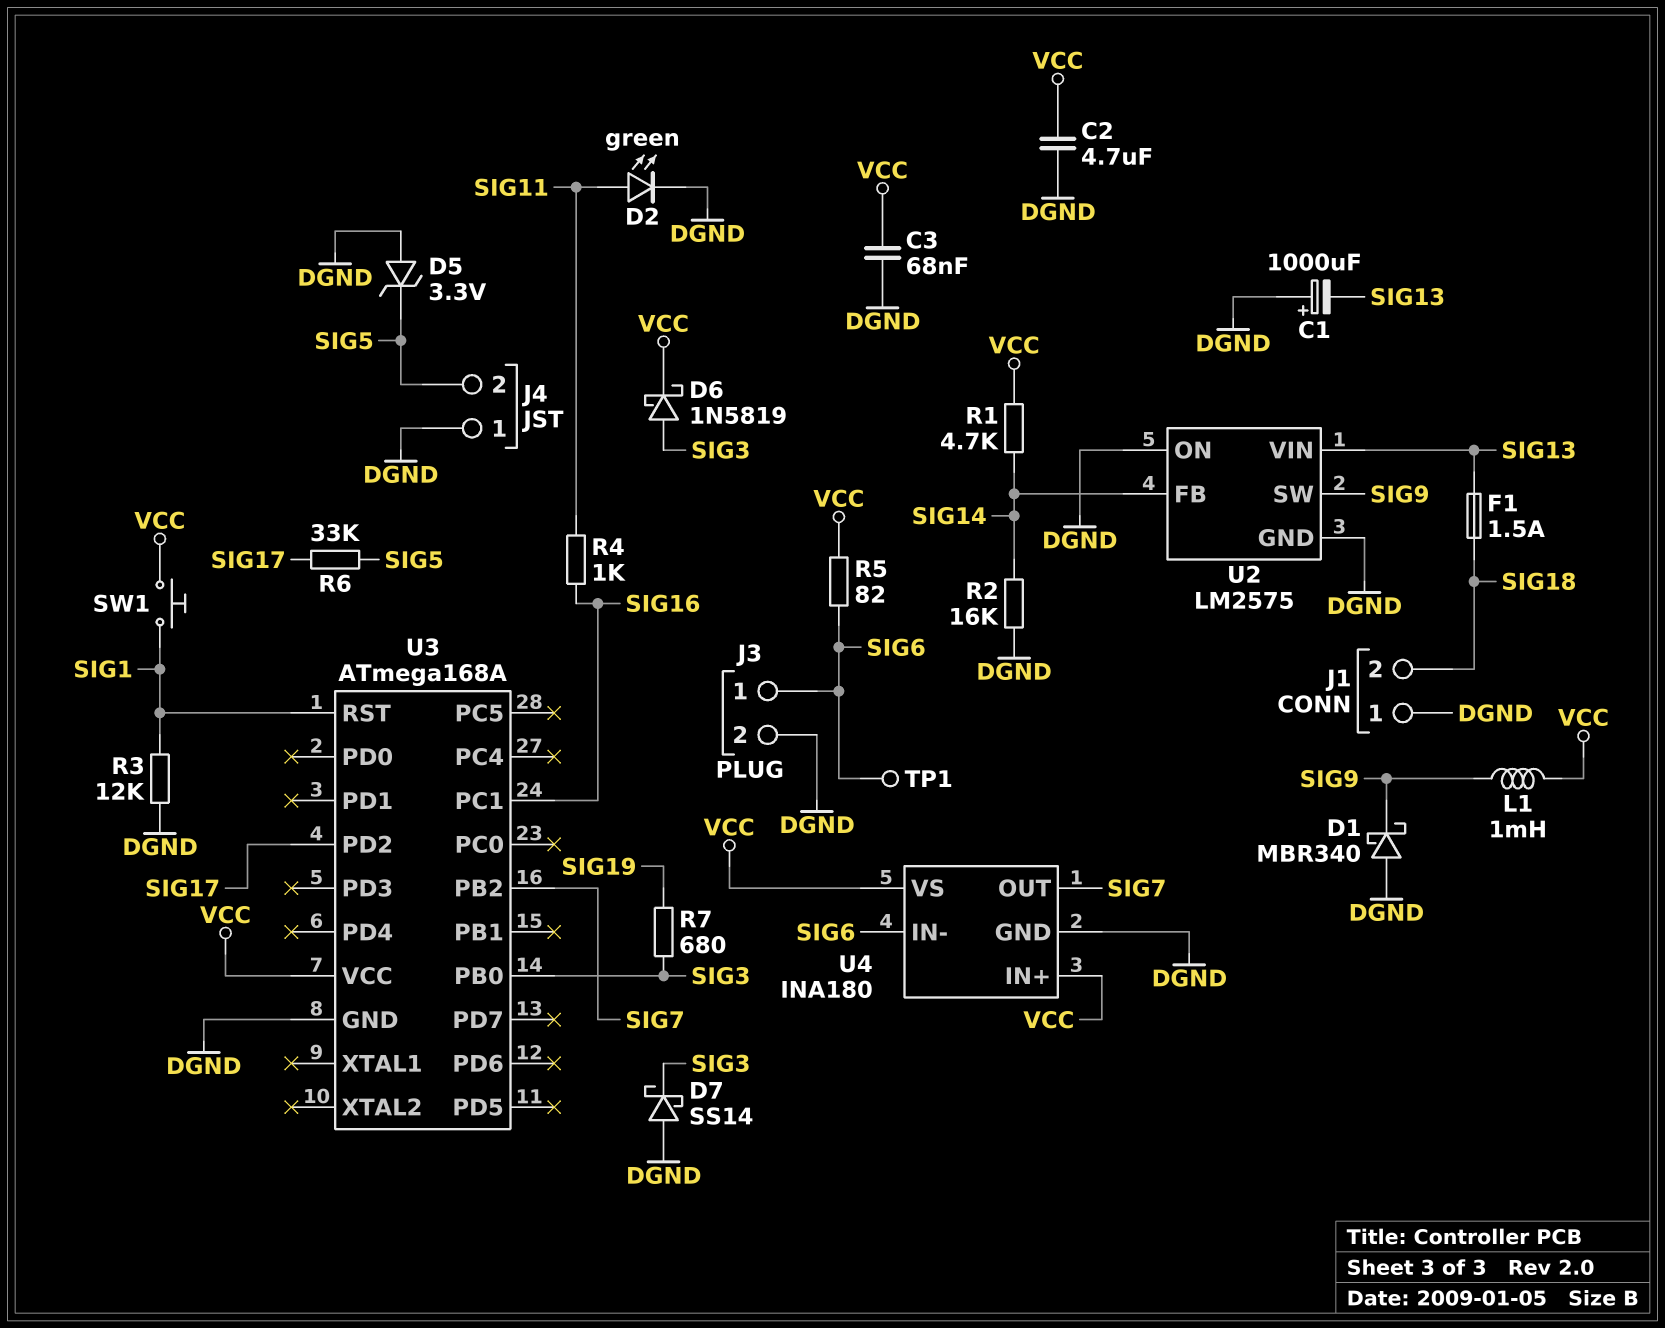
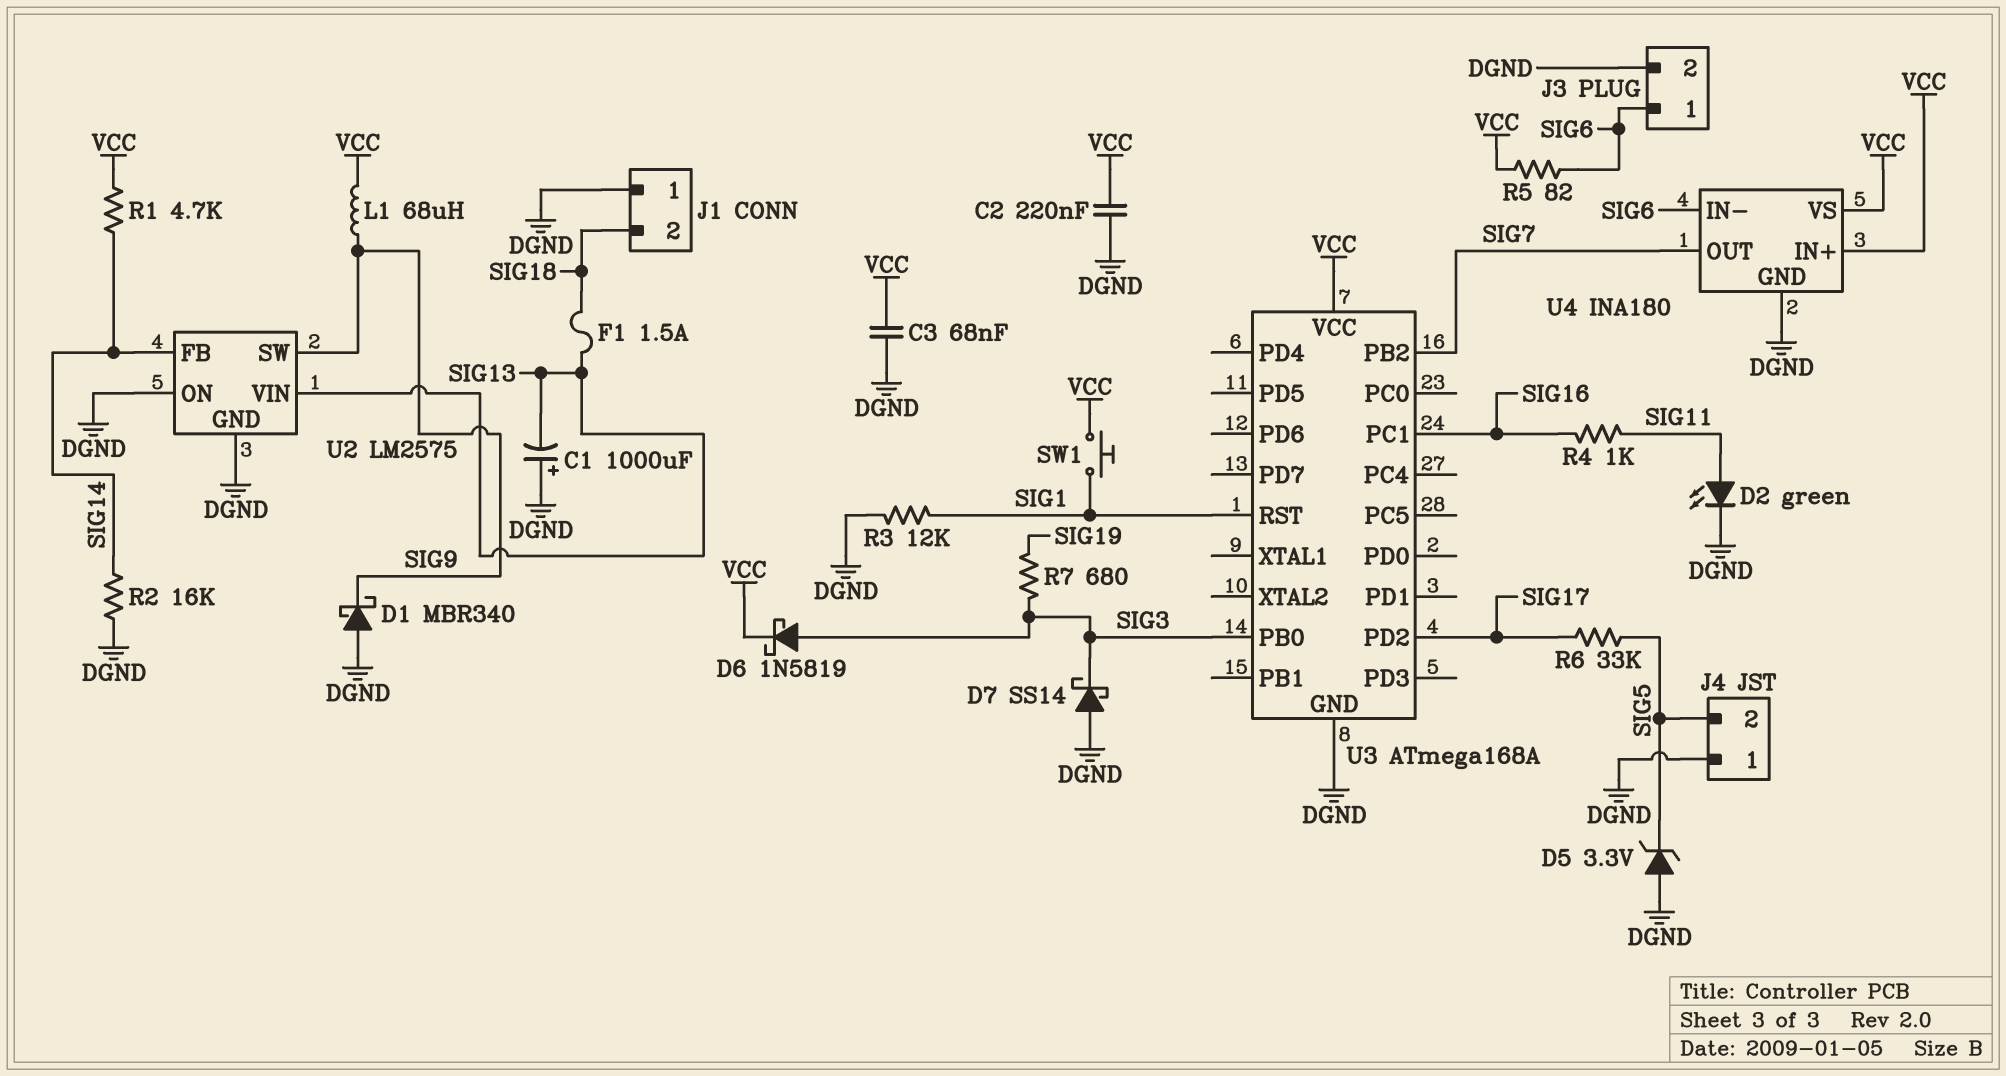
C2: 4.7uF (DGND, VCC) -> 220nF (DGND, VCC)
L1: 1mH (SIG9, VCC) -> 68uH (SIG9, VCC)
TP1: test point (SIG6) -> none

